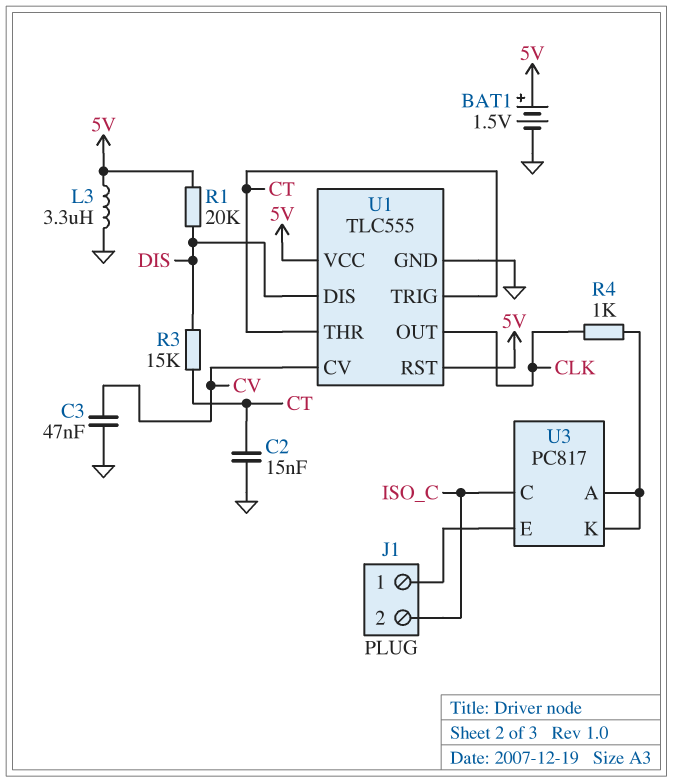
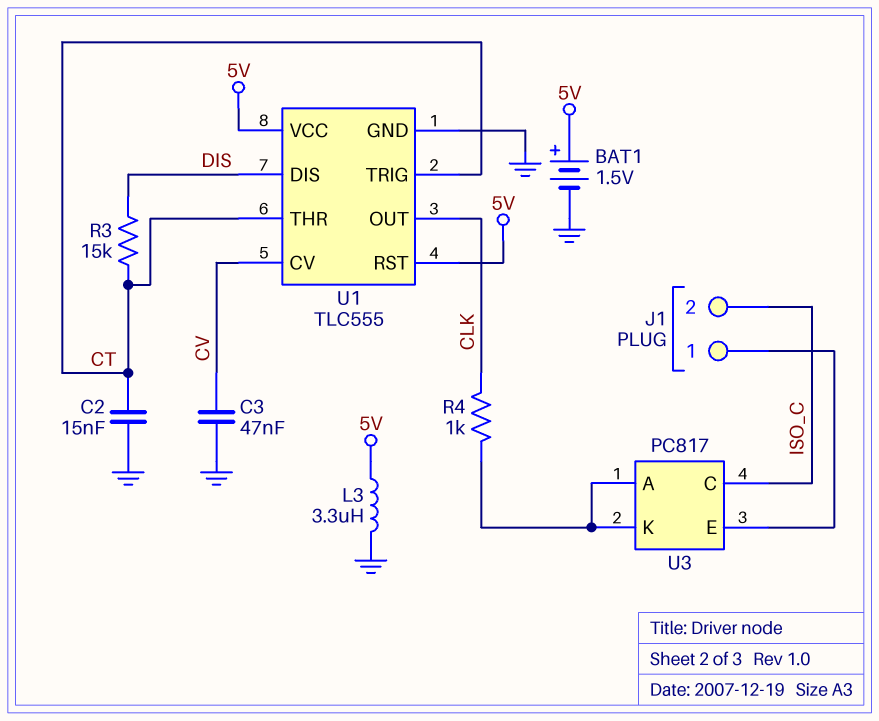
R1: 20k (5V, DIS) -> none

